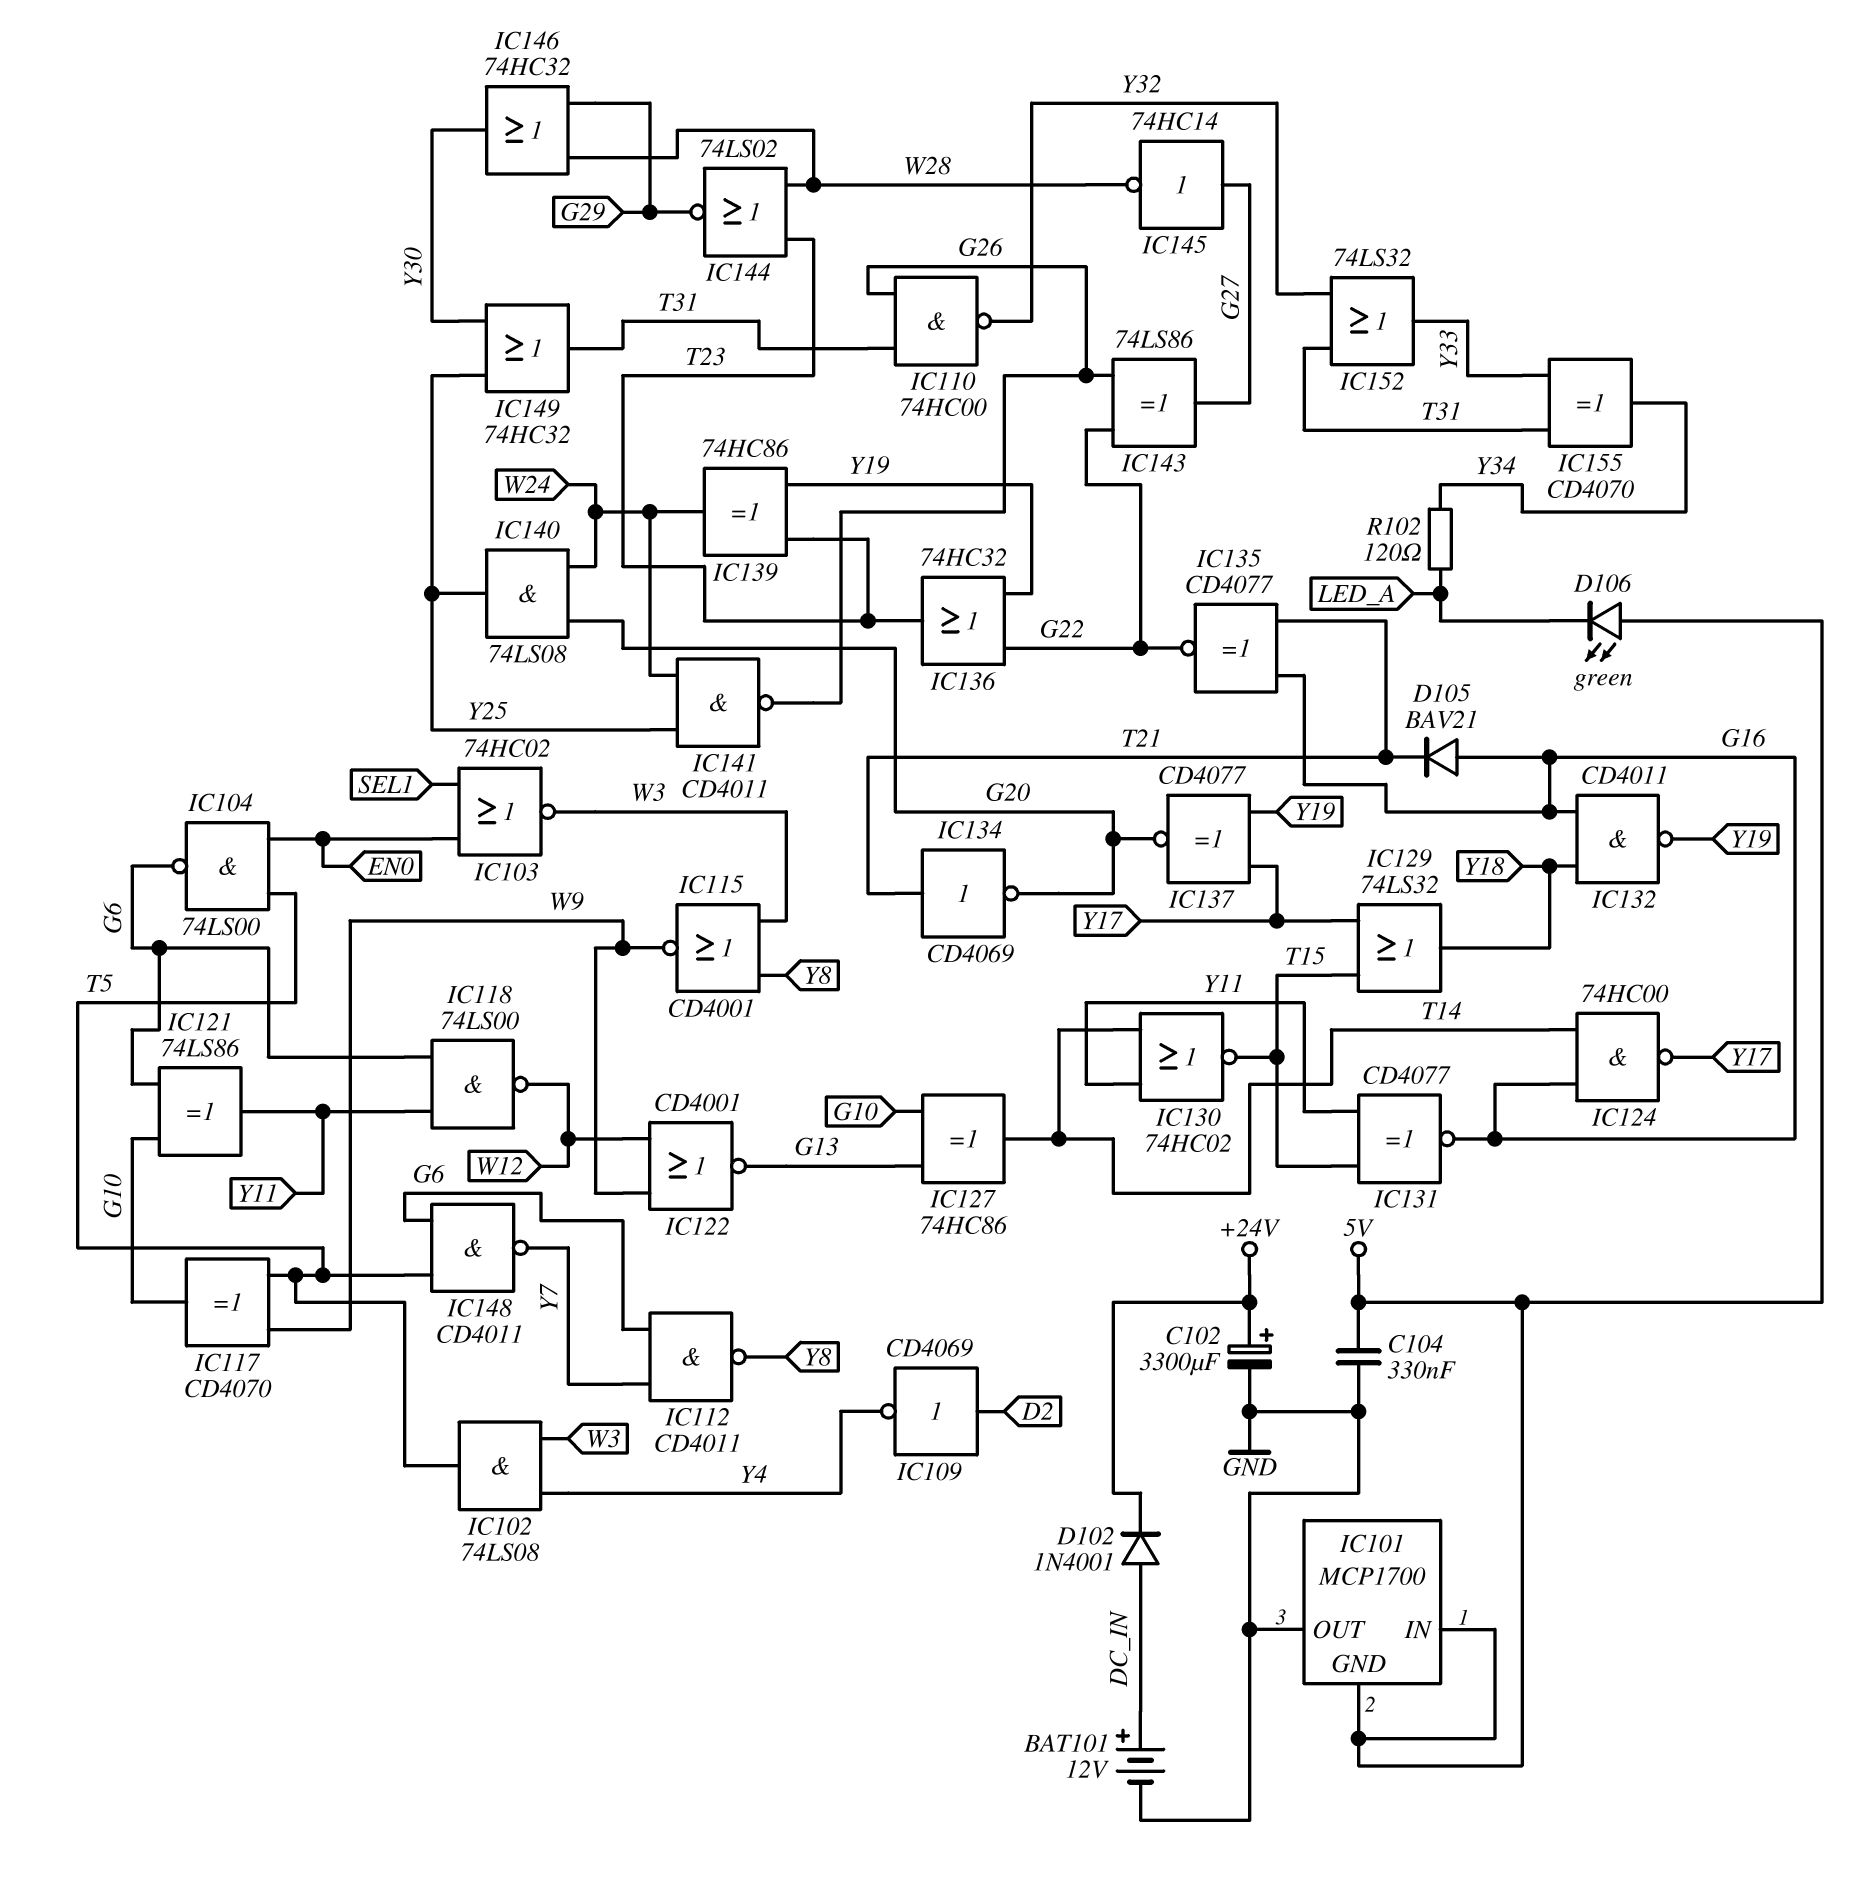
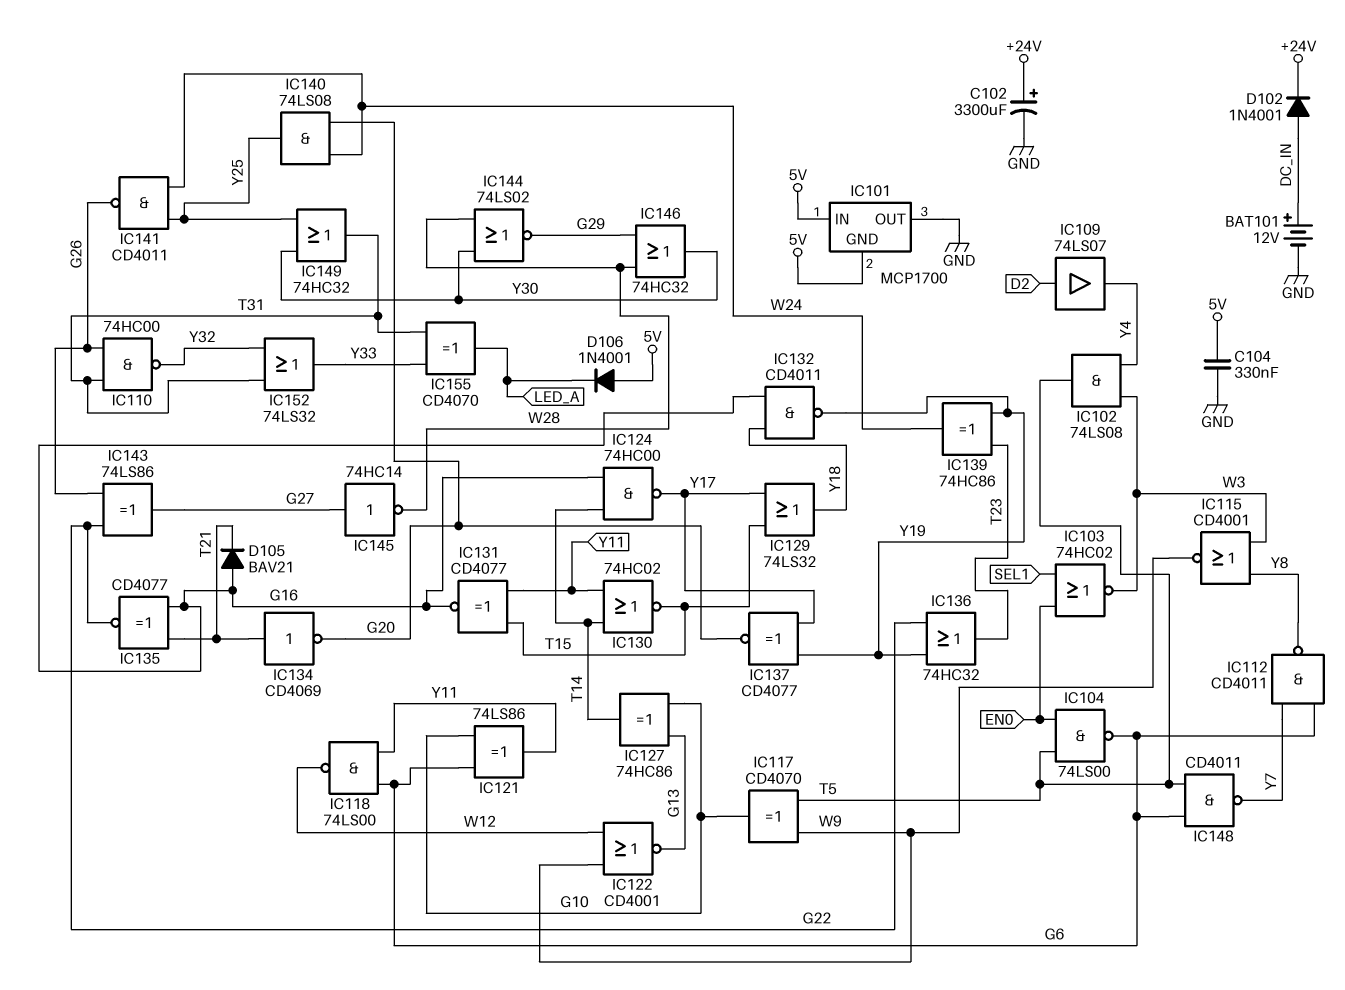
D106: LED green (A 5V, K LED_A) -> diode 1N4001 (A 5V, K LED_A)
IC109: NOT CD4069 (in D2, out Y4) -> buffer 74LS07 (in D2, out Y4)
IC144: NOR 74LS02 (in T23, in W28, out G29) -> NOR 74LS02 (in W28, in Y30, out G29)
IC155: XOR CD4070 (in T31, in Y33, out Y34) -> XOR CD4070 (in T31, in Y33, out LED_A)
R102: 120 (LED_A, Y34) -> none

